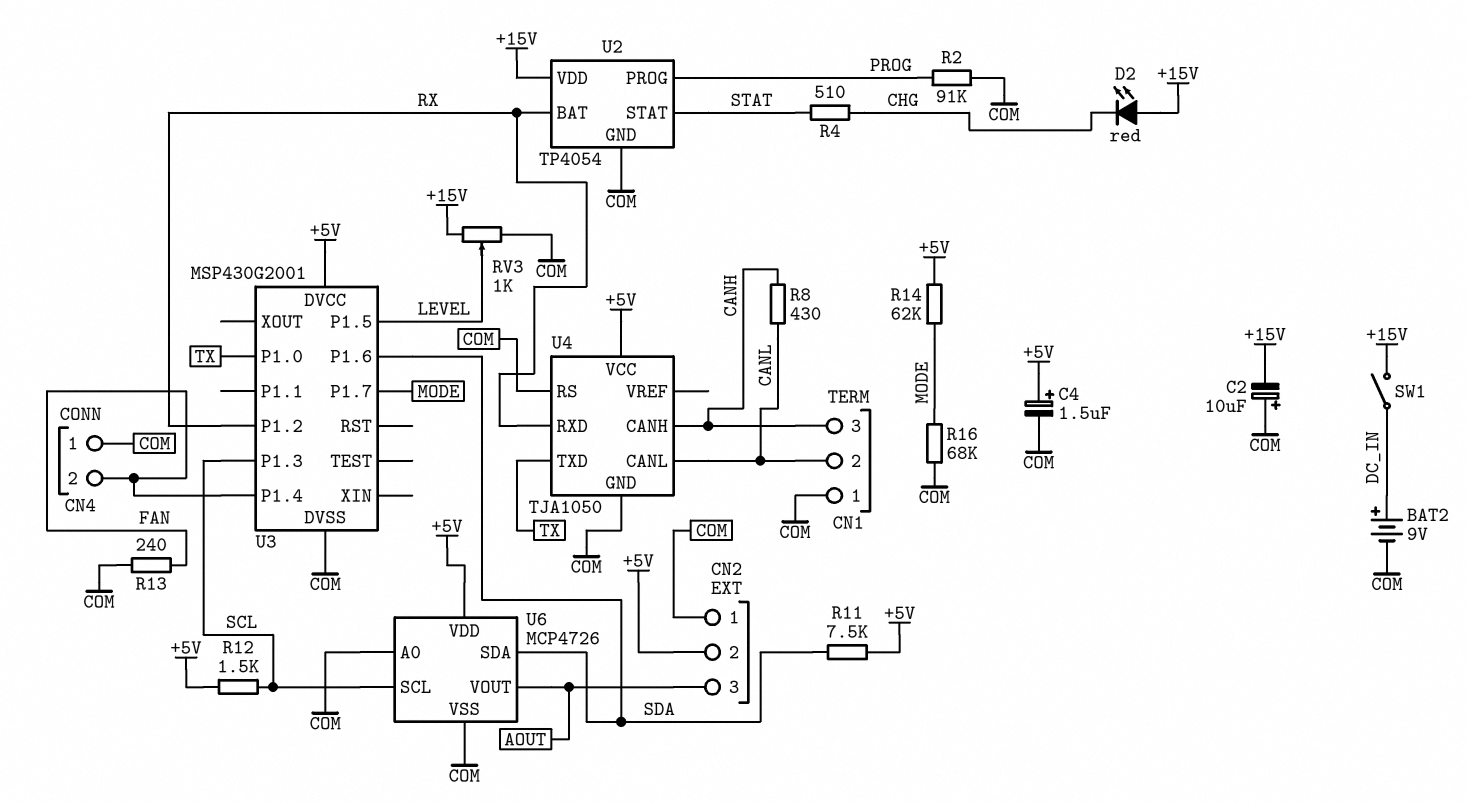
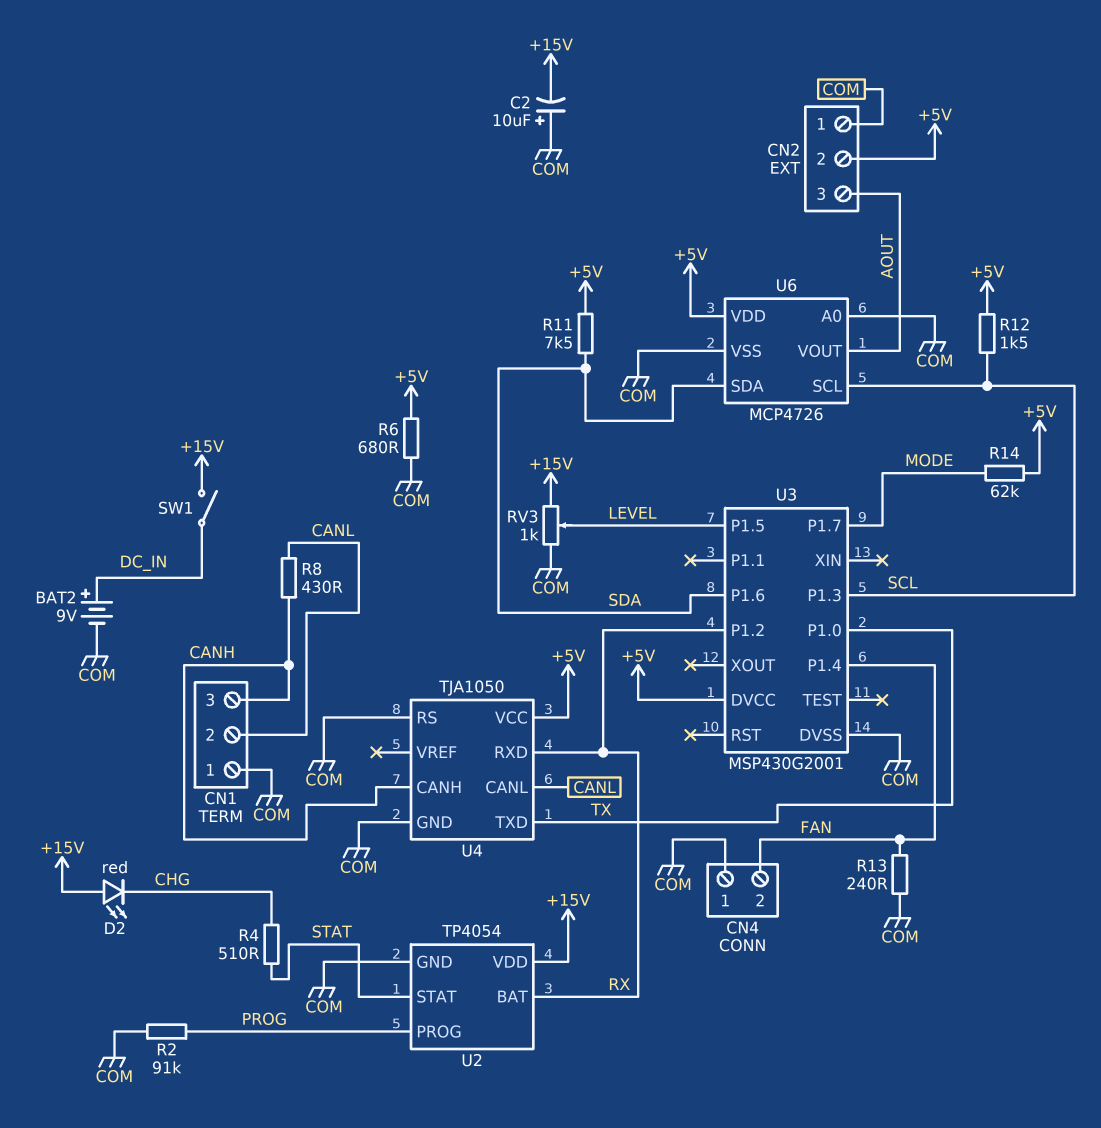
C4: 1.5uF (plus +5V, minus COM) -> none
R6: none -> 680 (+5V, COM)
R16: 68k (COM, MODE) -> none

